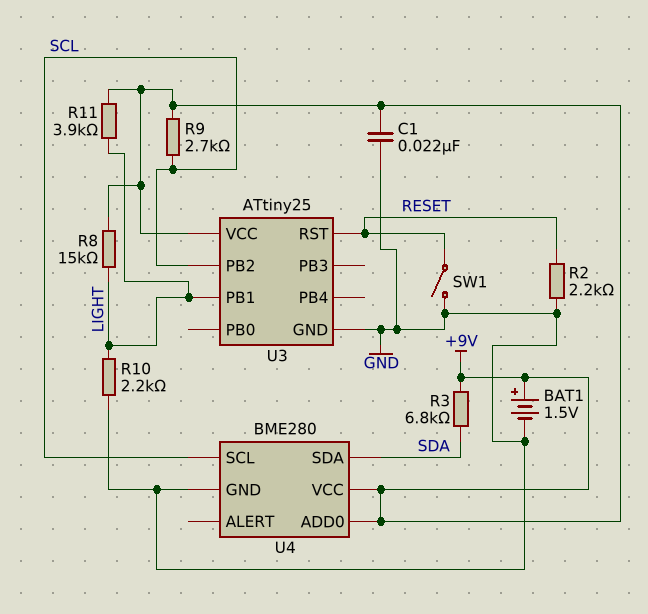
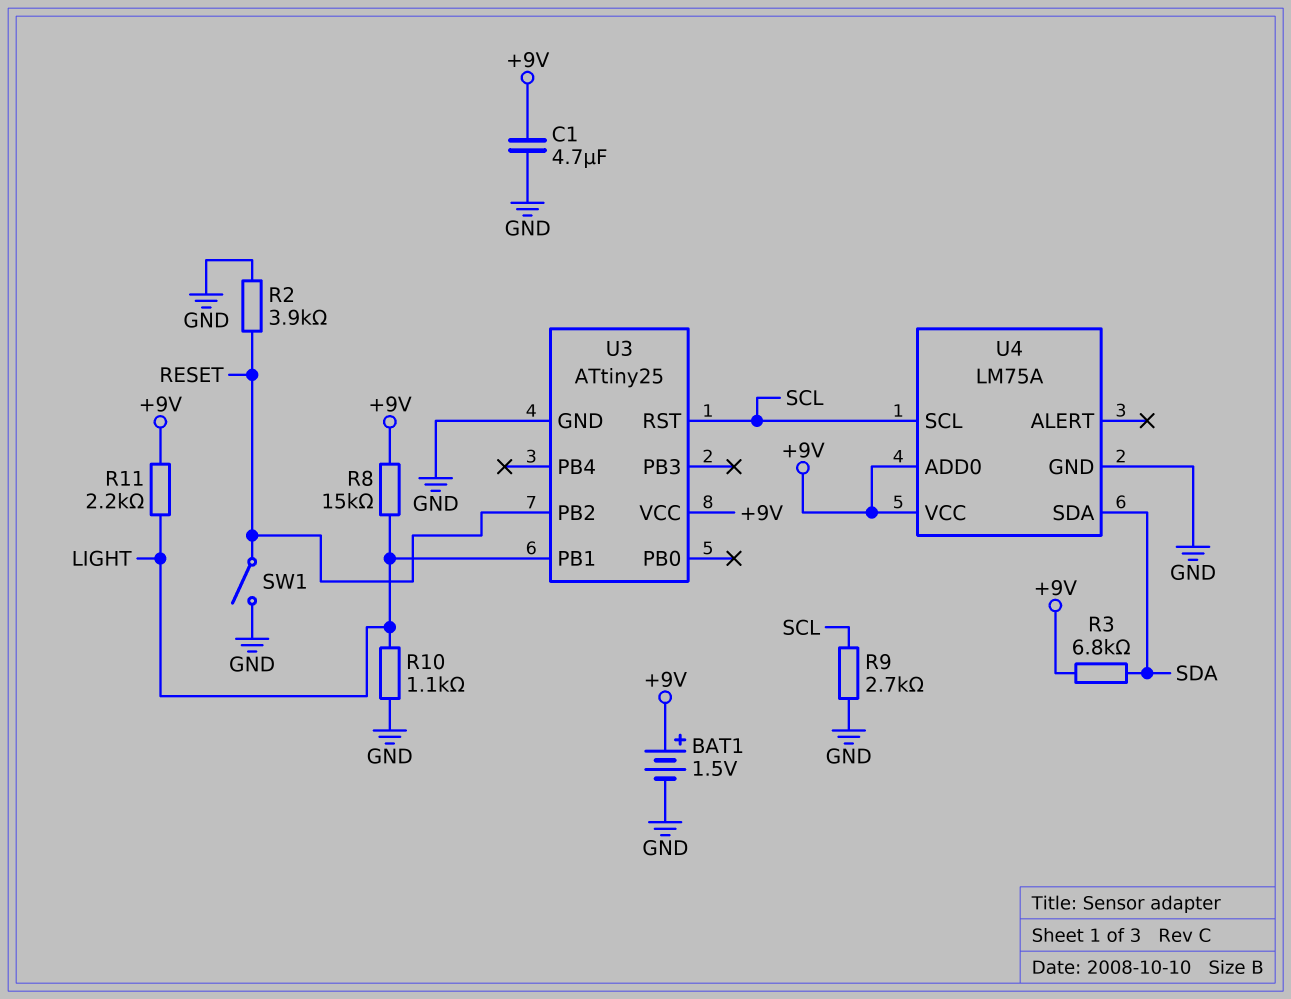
C1: 22nF (+9V, GND) -> 4.7uF (+9V, GND)
R2: 2.2k (GND, RESET) -> 3.9k (GND, RESET)
R9: 2.7k (+9V, SCL) -> 2.7k (GND, SCL)
R10: 2.2k (GND, LIGHT) -> 1.1k (GND, LIGHT)
R11: 3.9k (+9V, LIGHT) -> 2.2k (+9V, LIGHT)
U3 pin PB2: SCL -> RESET
U3 pin RST: RESET -> SCL
U4: BME280 -> LM75A

